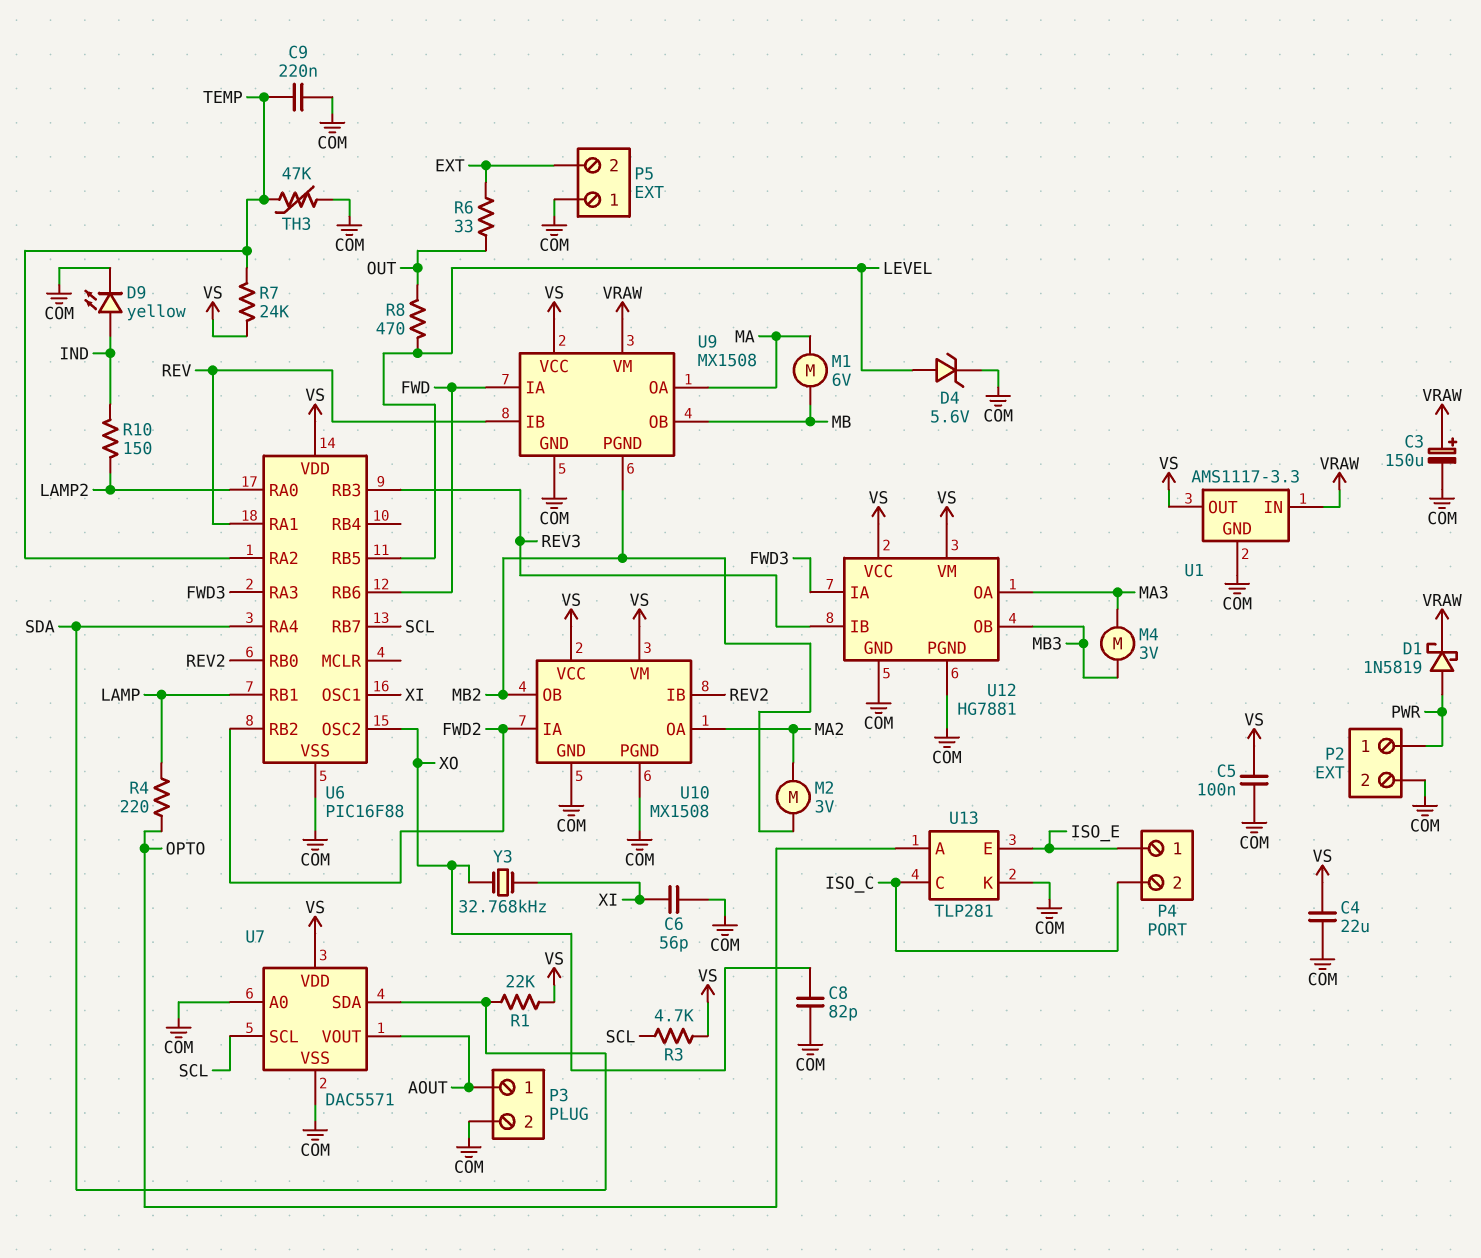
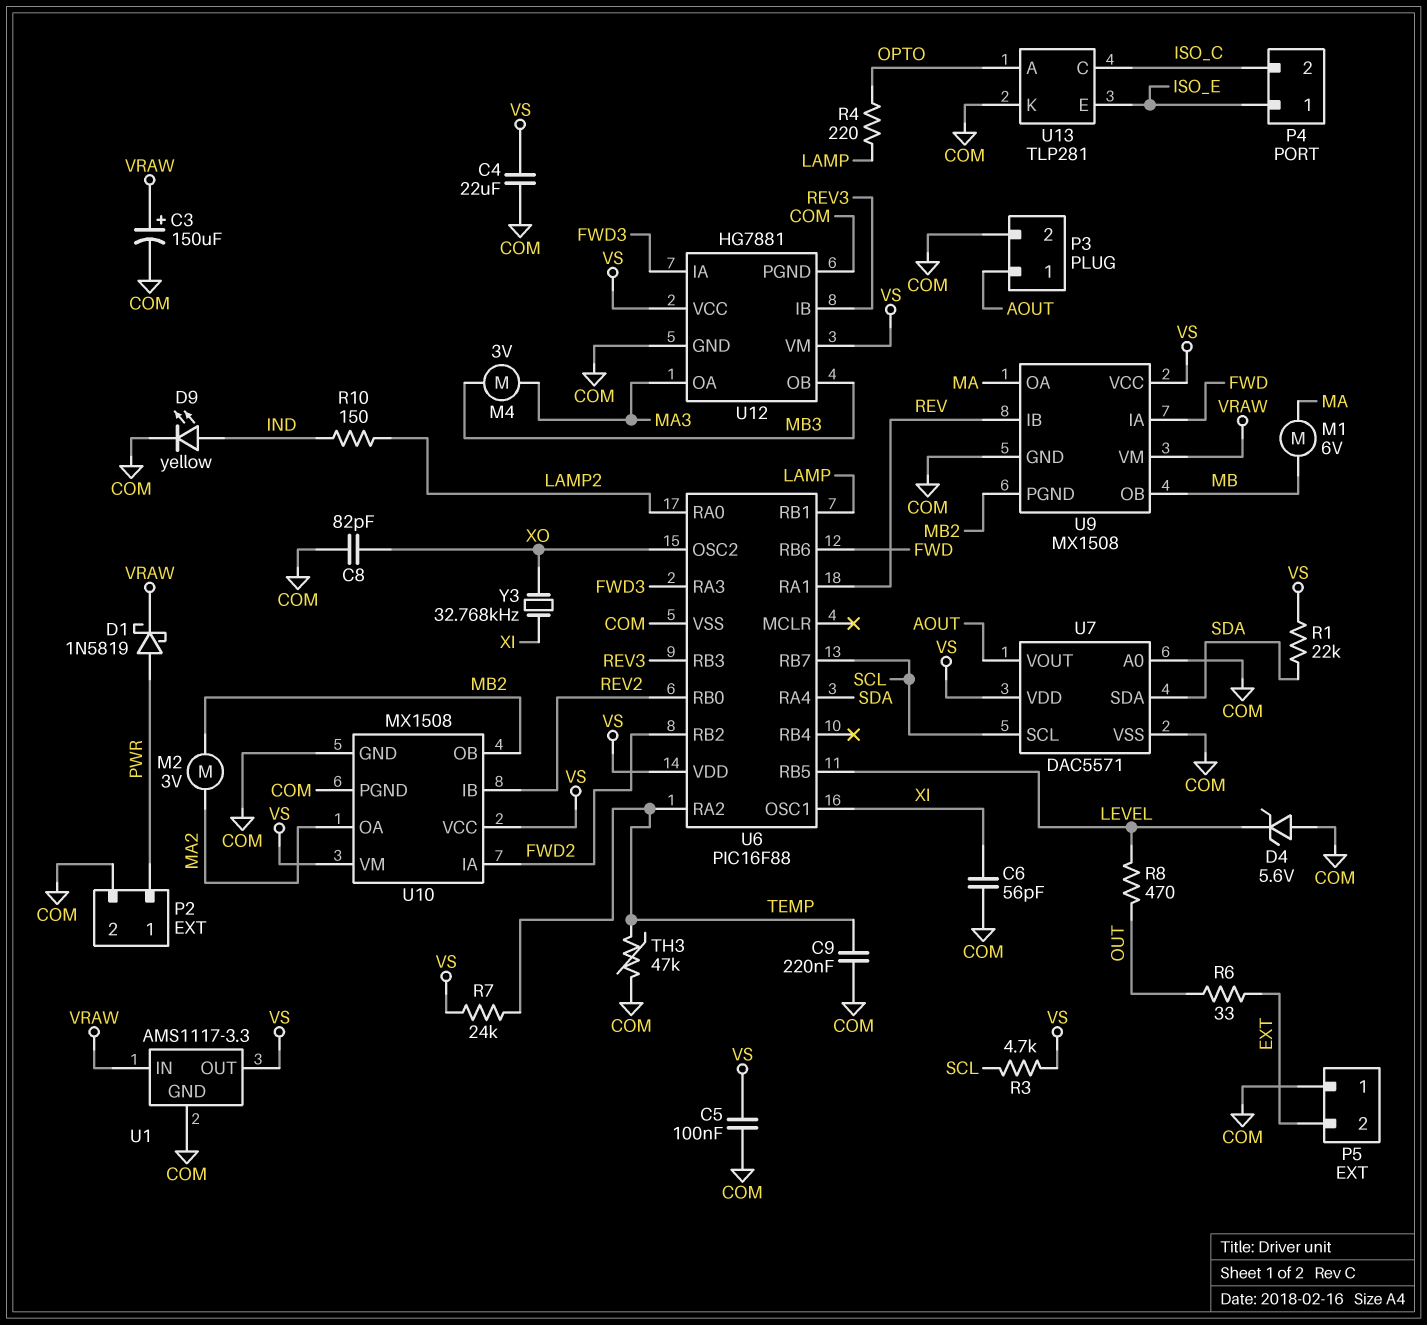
D4: zener 5.6V (A LEVEL, K COM) -> zener 5.6V (A COM, K LEVEL)

